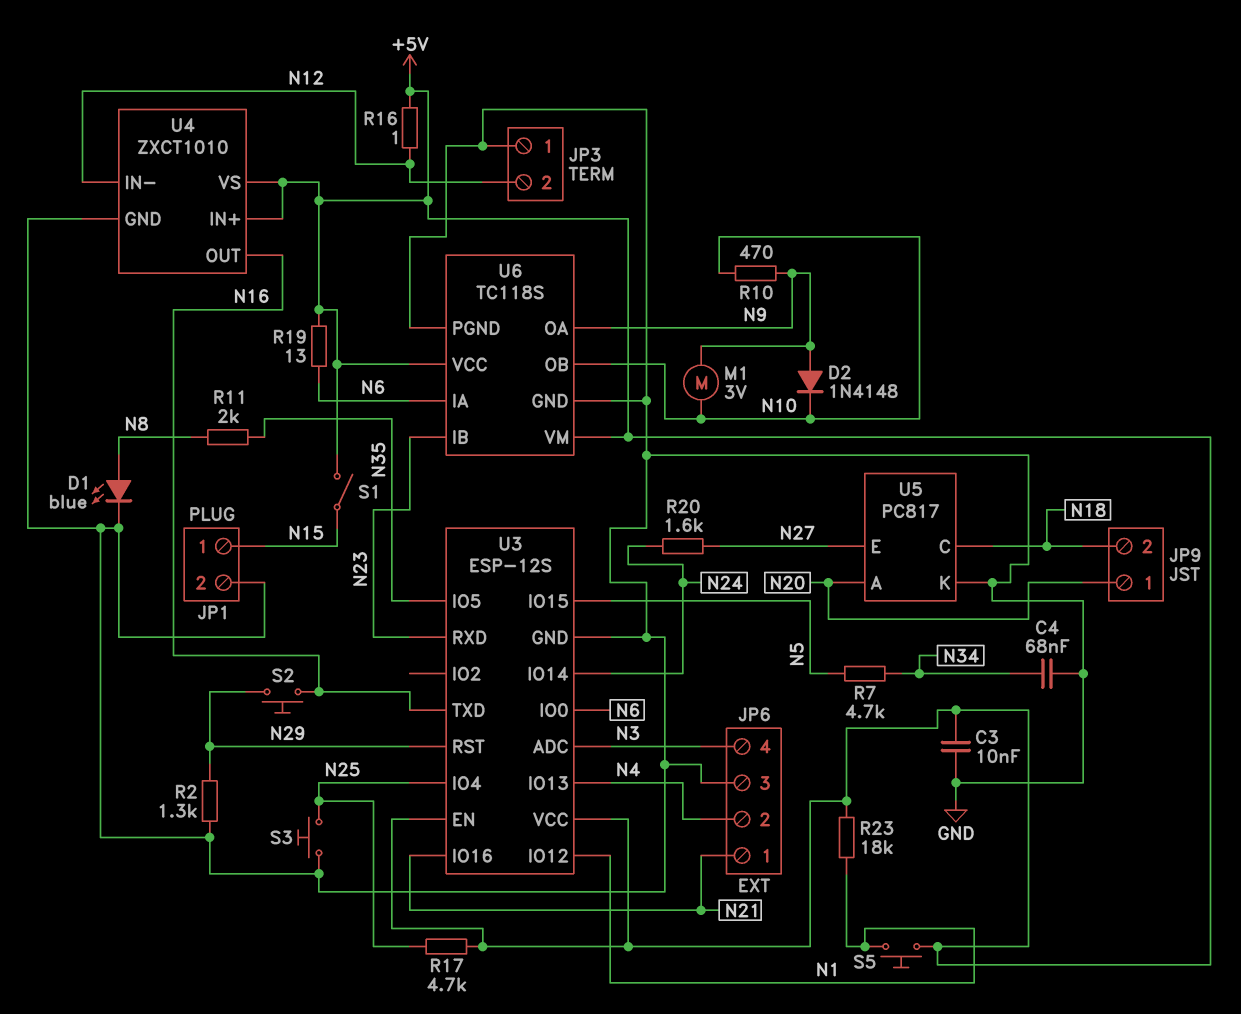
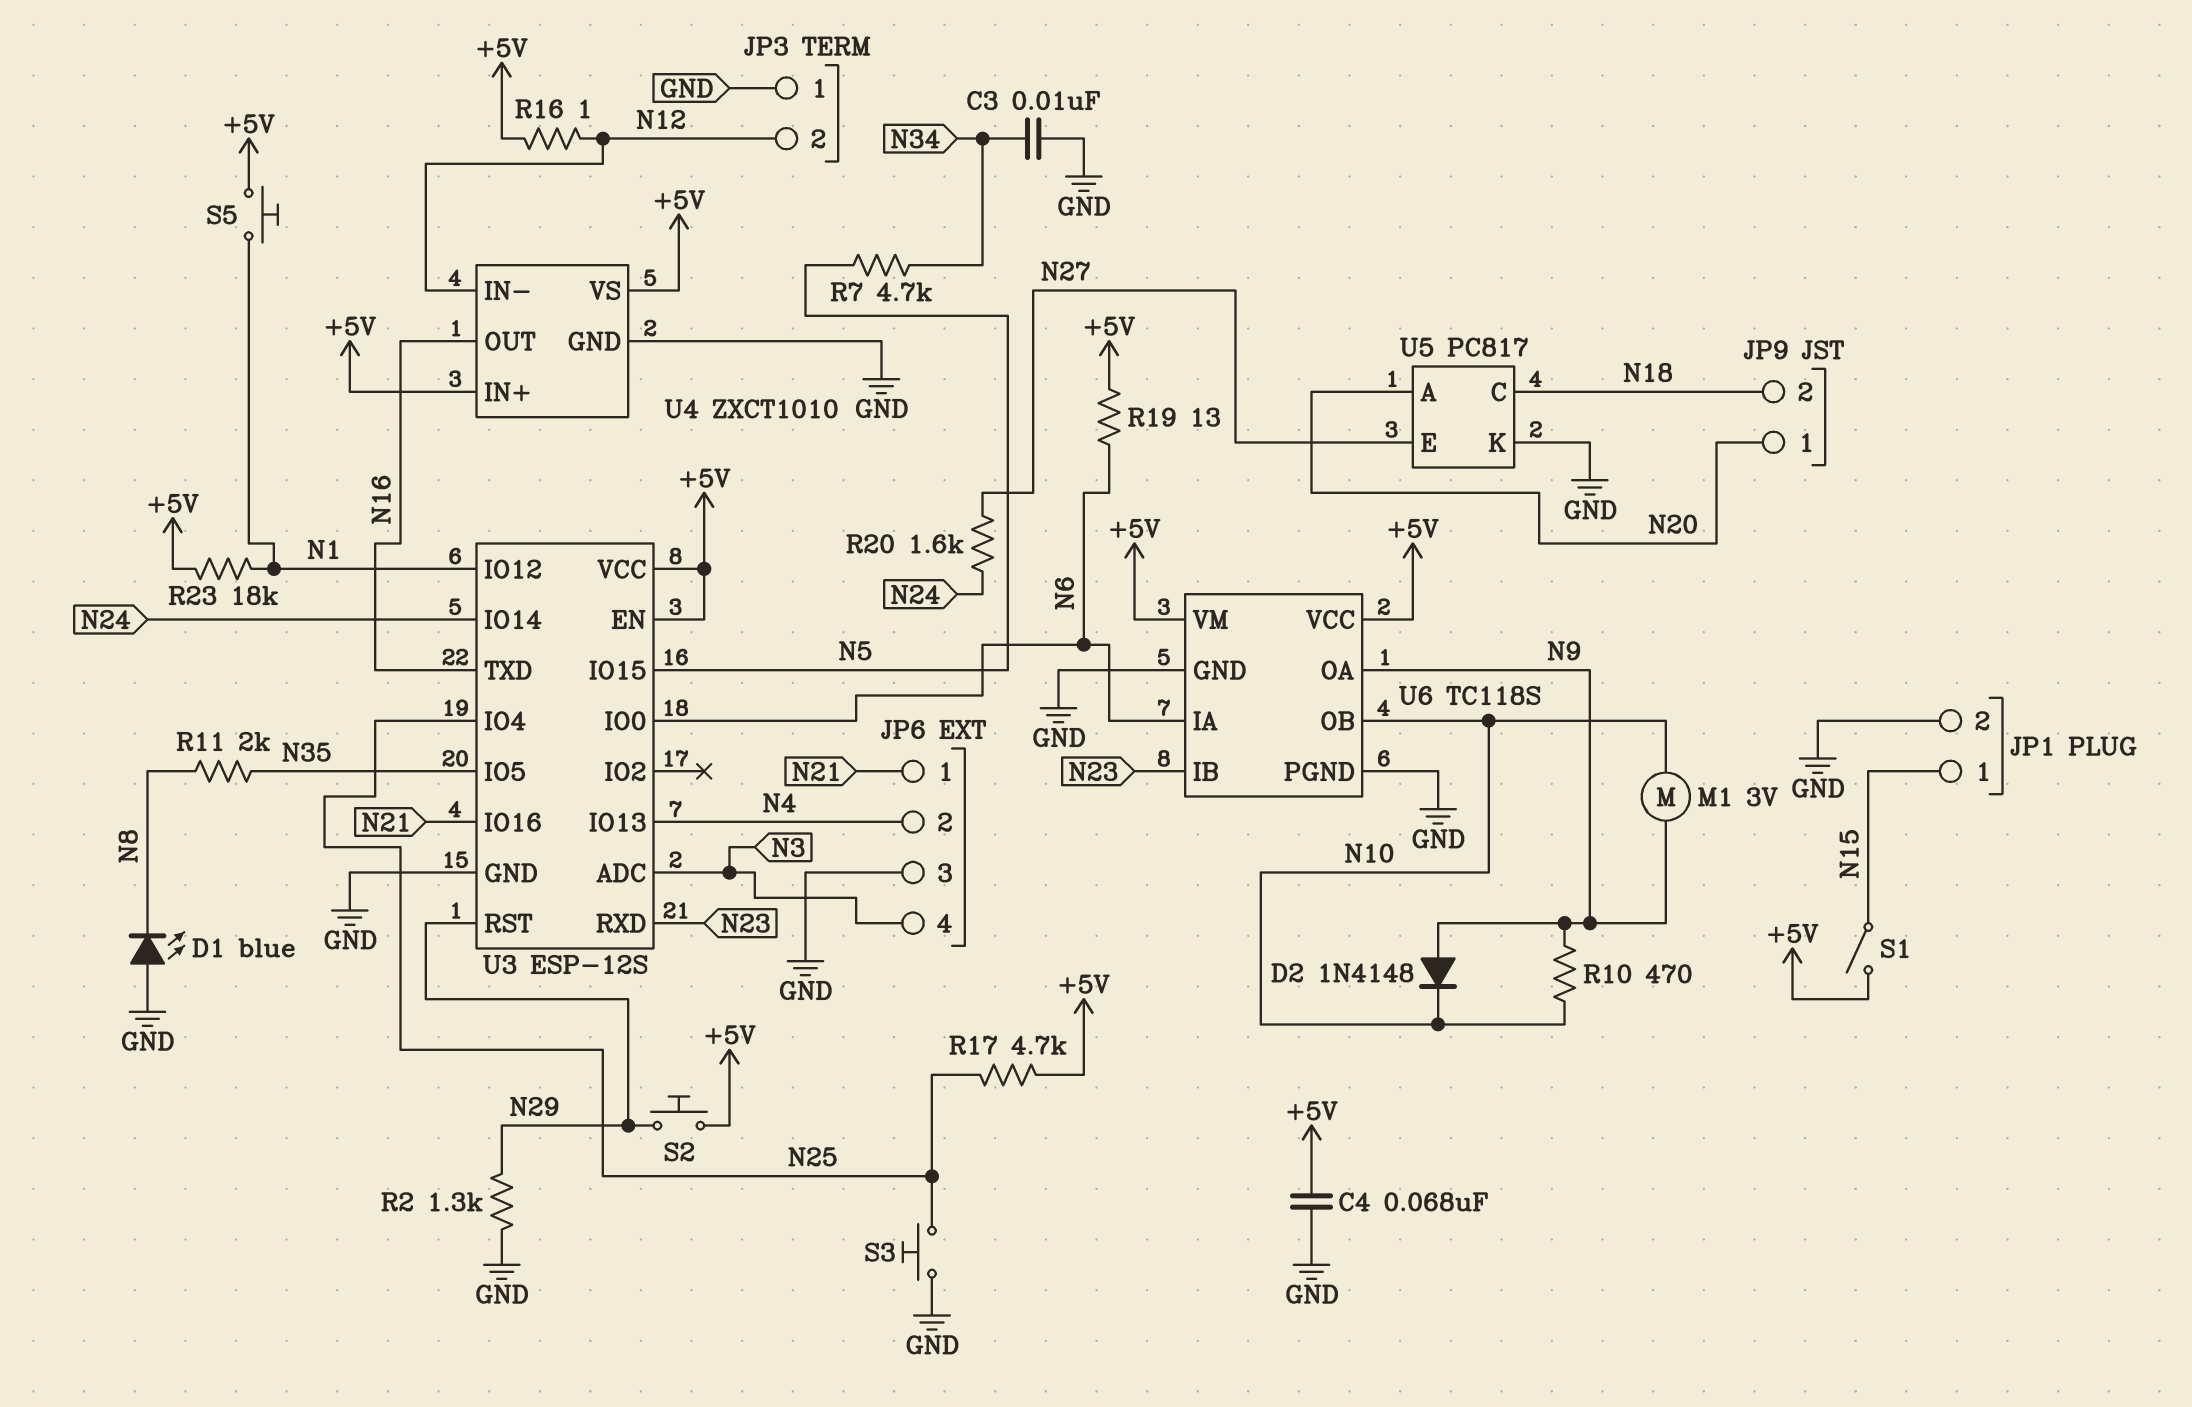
C3: 10nF (+5V, GND) -> 10nF (GND, N34)
C4: 68nF (GND, N34) -> 68nF (+5V, GND)
D1: LED blue (A N8, K GND) -> LED blue (A GND, K N8)
S2: button (N16, N29) -> button (+5V, N29)

